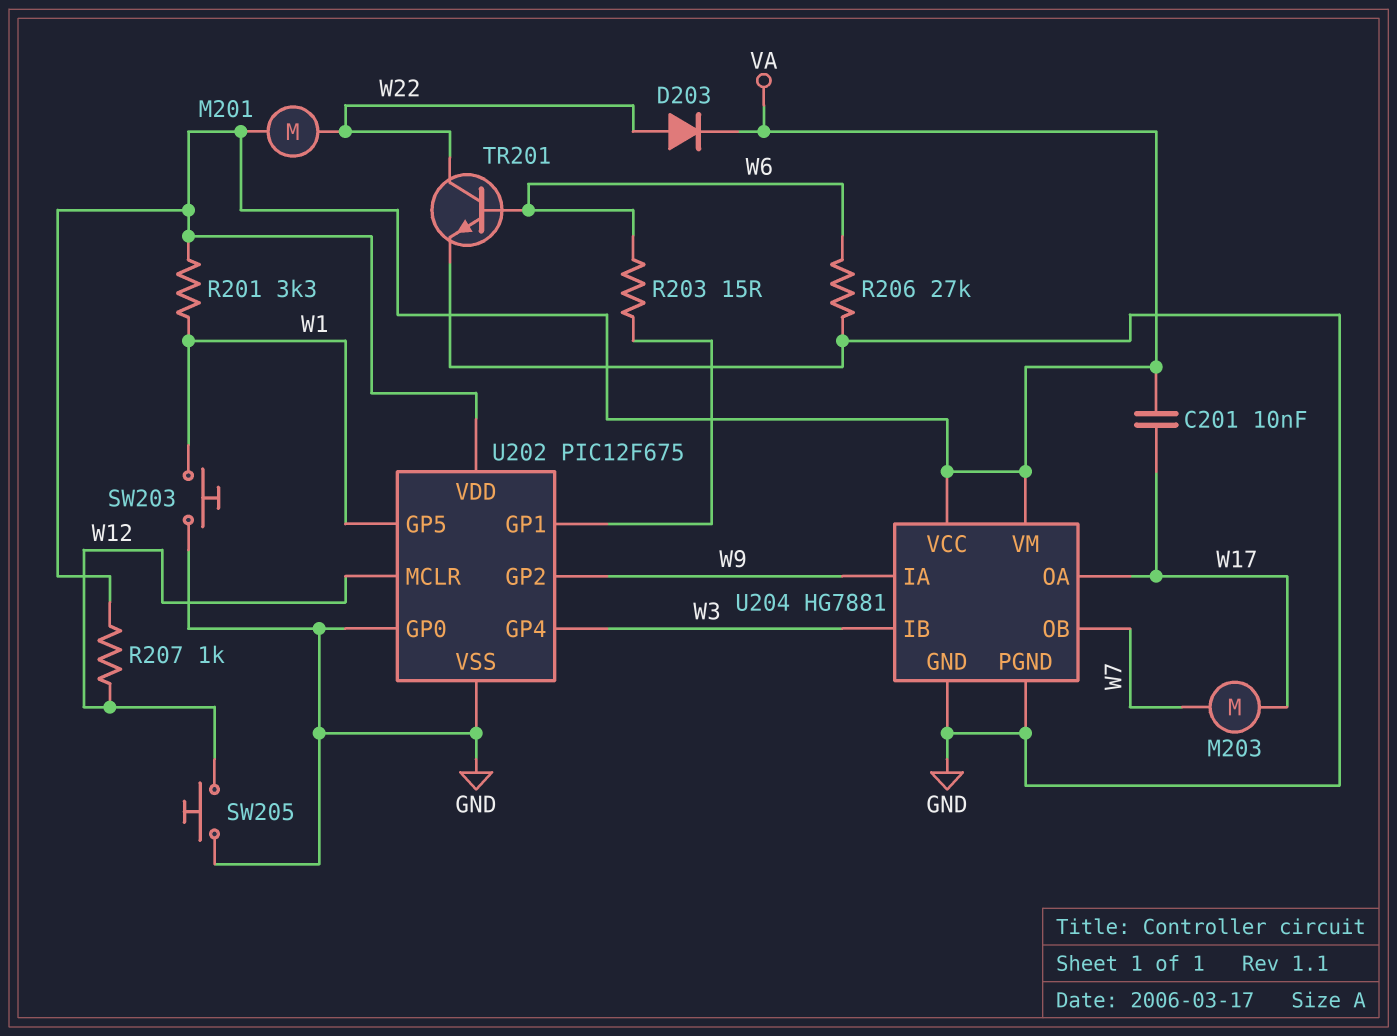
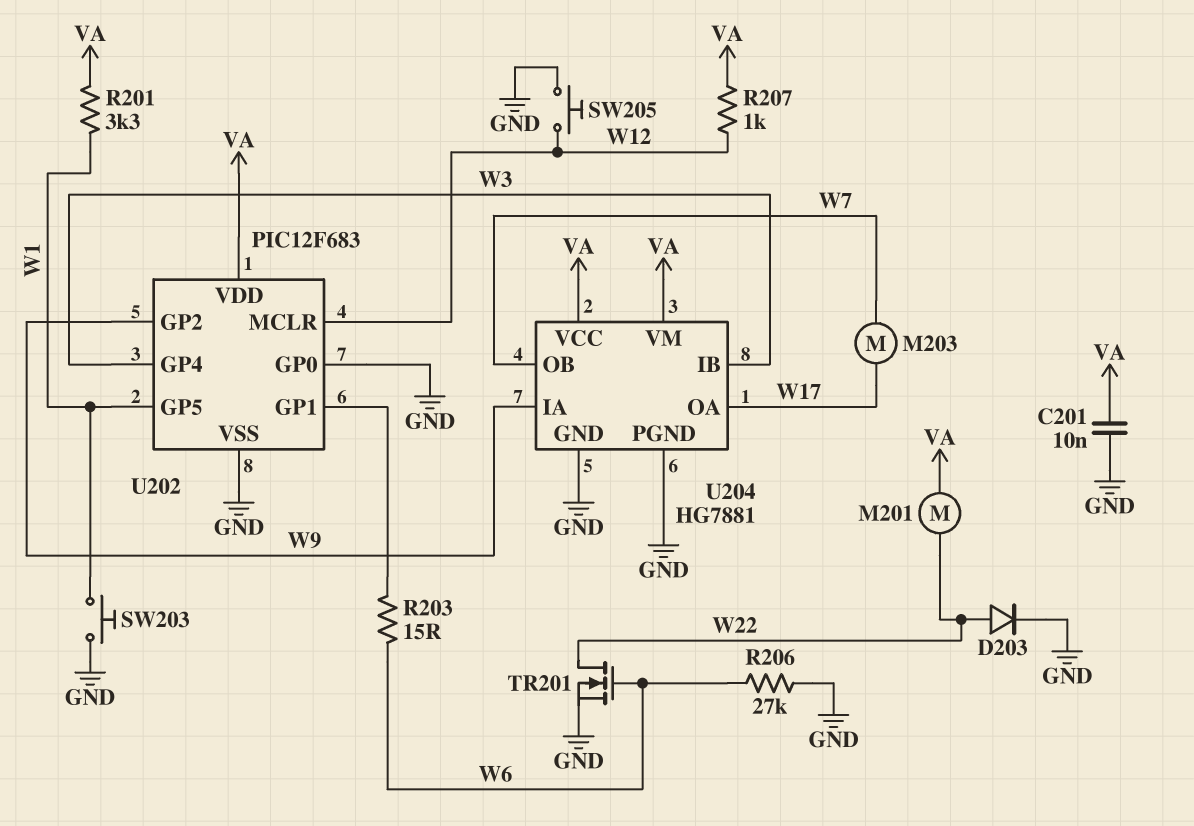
C201: 10nF (VA, W17) -> 10nF (GND, VA)
D203: diode (A W22, K VA) -> diode (A W22, K GND)
TR201: NPN (B W6, C W22, E GND) -> NMOS (G W6, D W22, S GND)
U202: PIC12F675 -> PIC12F683

